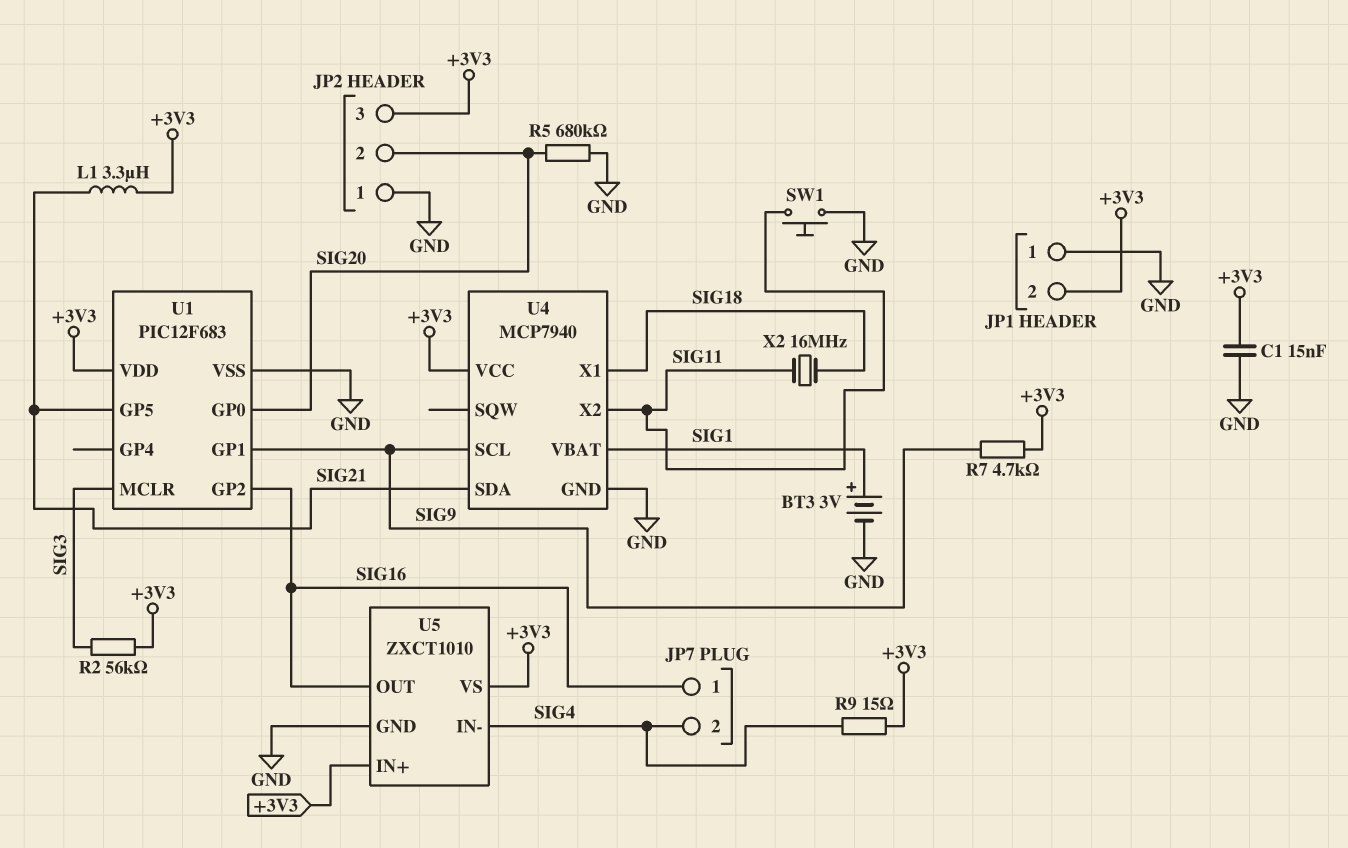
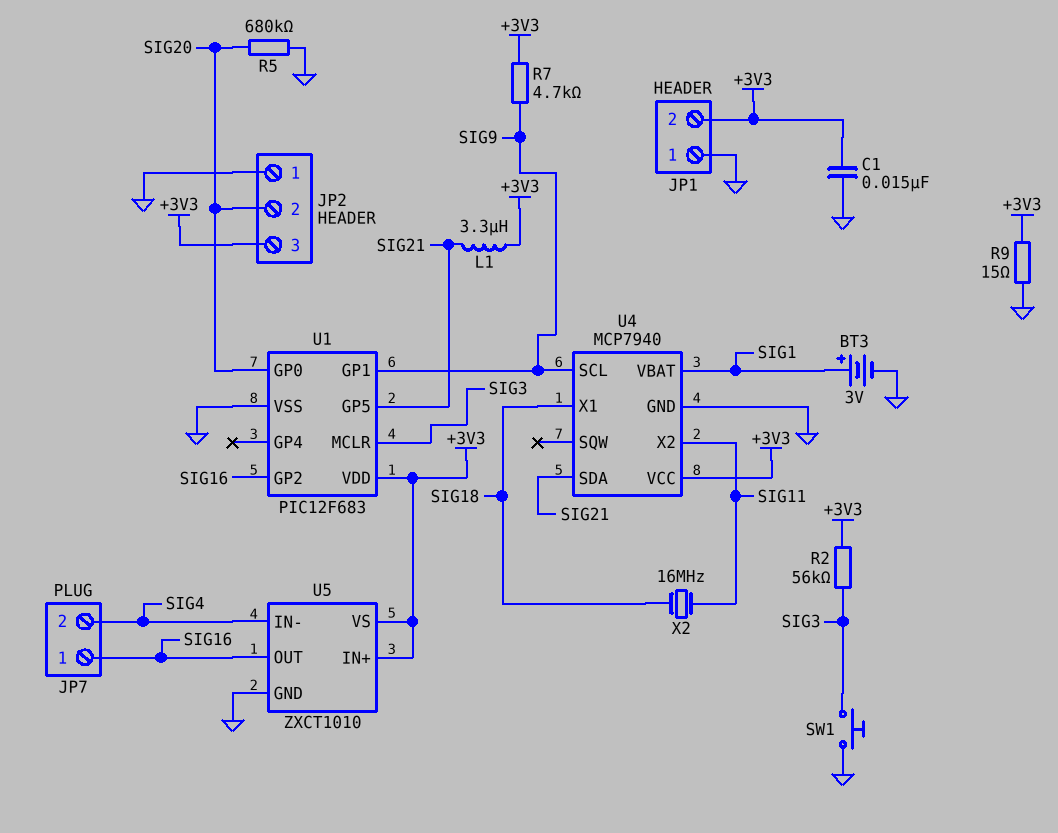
R9: 15 (+3V3, SIG4) -> 15 (+3V3, GND)
SW1: button (GND, SIG11) -> button (GND, SIG3)

